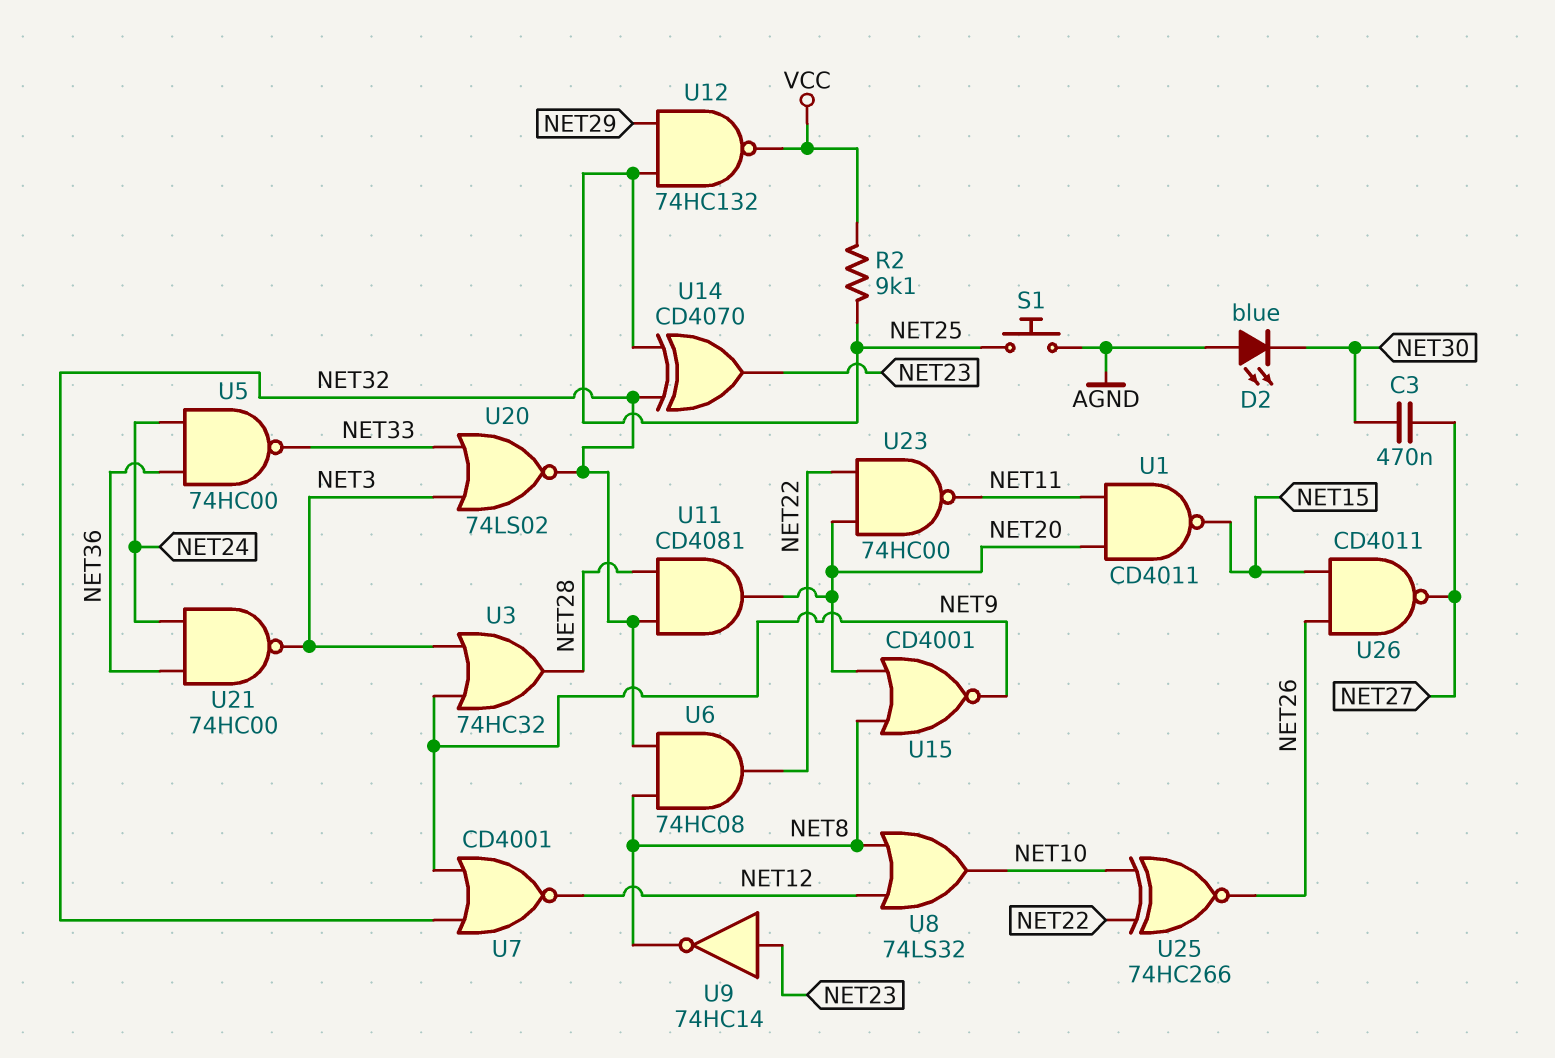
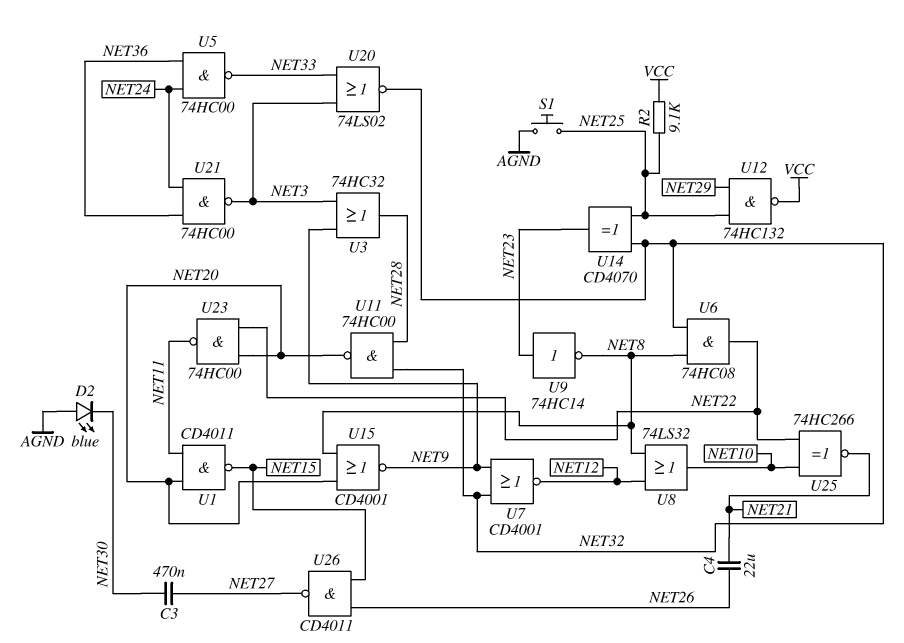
C4: none -> 22uF (NET21, NET26)
U11: AND CD4081 (in NET28, in NET32, out NET20) -> NAND 74HC00 (in NET28, in NET32, out NET20)
U25: XNOR 74HC266 (in NET10, in NET22, out NET26) -> XNOR 74HC266 (in NET10, in NET22, out NET21)

